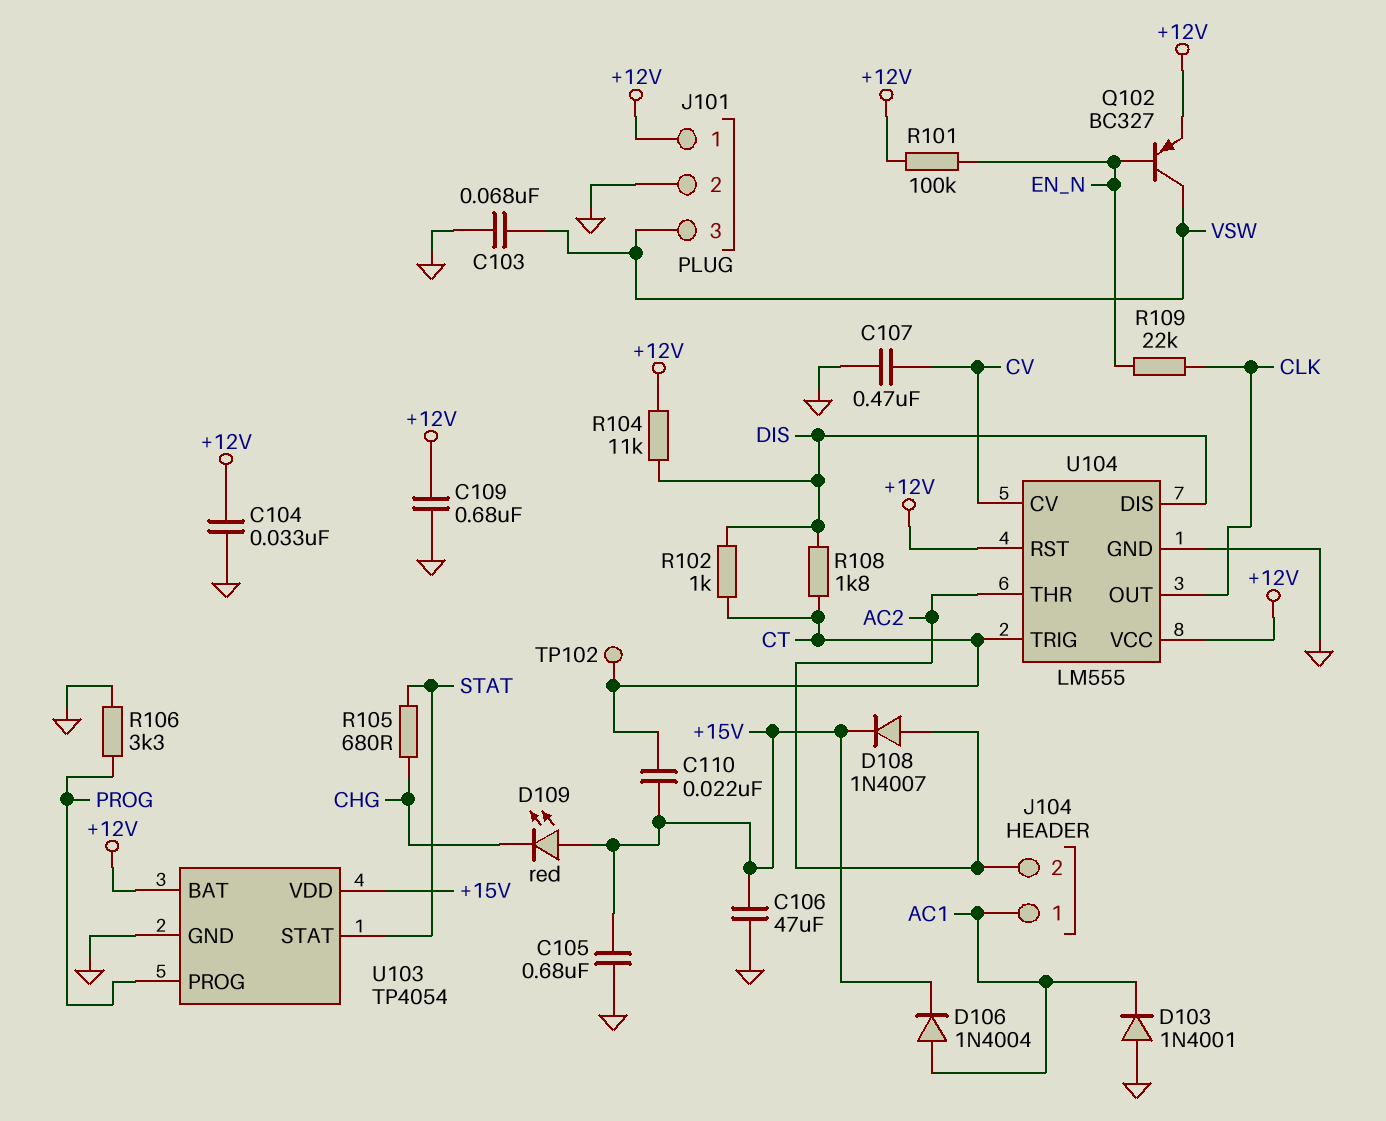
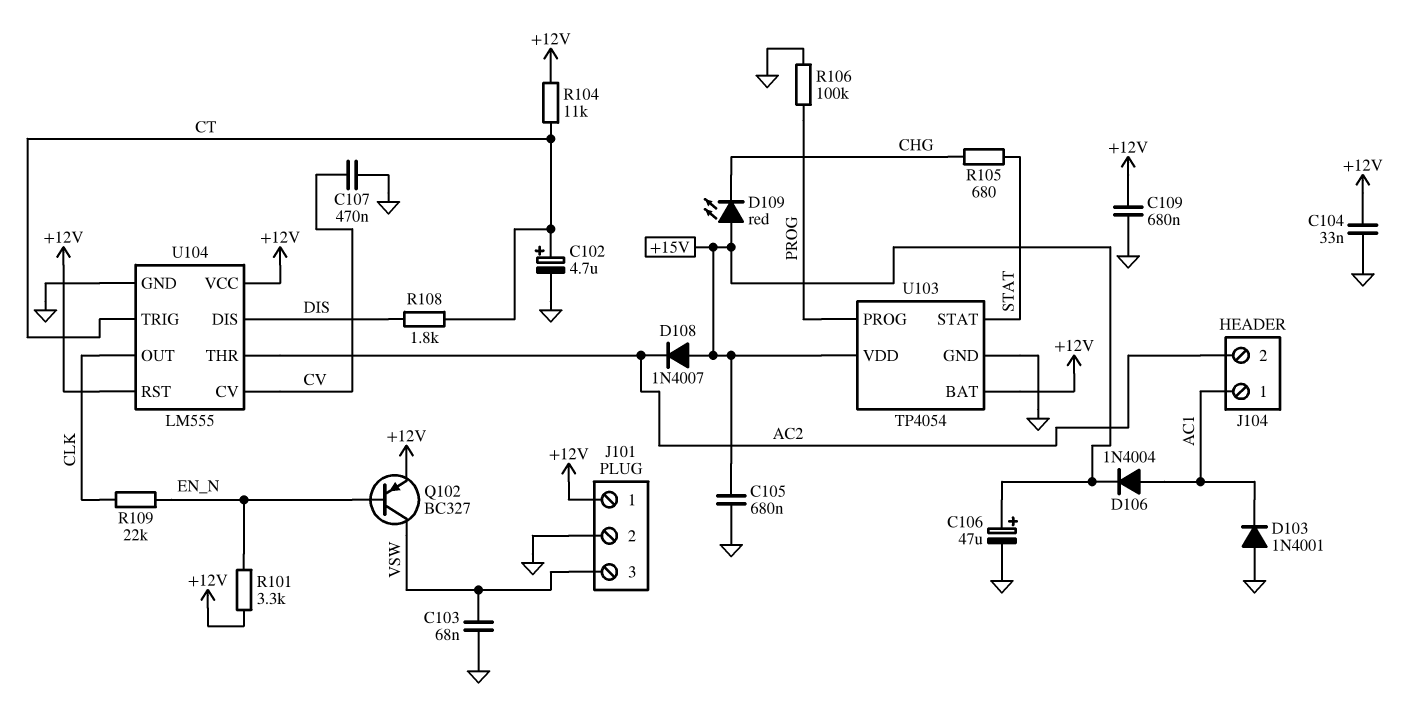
C102: none -> 4.7uF (plus CT, minus GND)
C106: 47uF (+15V, GND) -> 47uF (plus +15V, minus GND)
C110: 22nF (+15V, CT) -> none
D108: diode 1N4007 (A AC2, K +15V) -> diode 1N4007 (A +15V, K AC2)
R101: 100k (+12V, EN_N) -> 3.3k (+12V, EN_N)
R102: 1k (CT, DIS) -> none
R104: 11k (+12V, DIS) -> 11k (+12V, CT)
R106: 3.3k (GND, PROG) -> 100k (GND, PROG)
TP102: test point (CT) -> none

